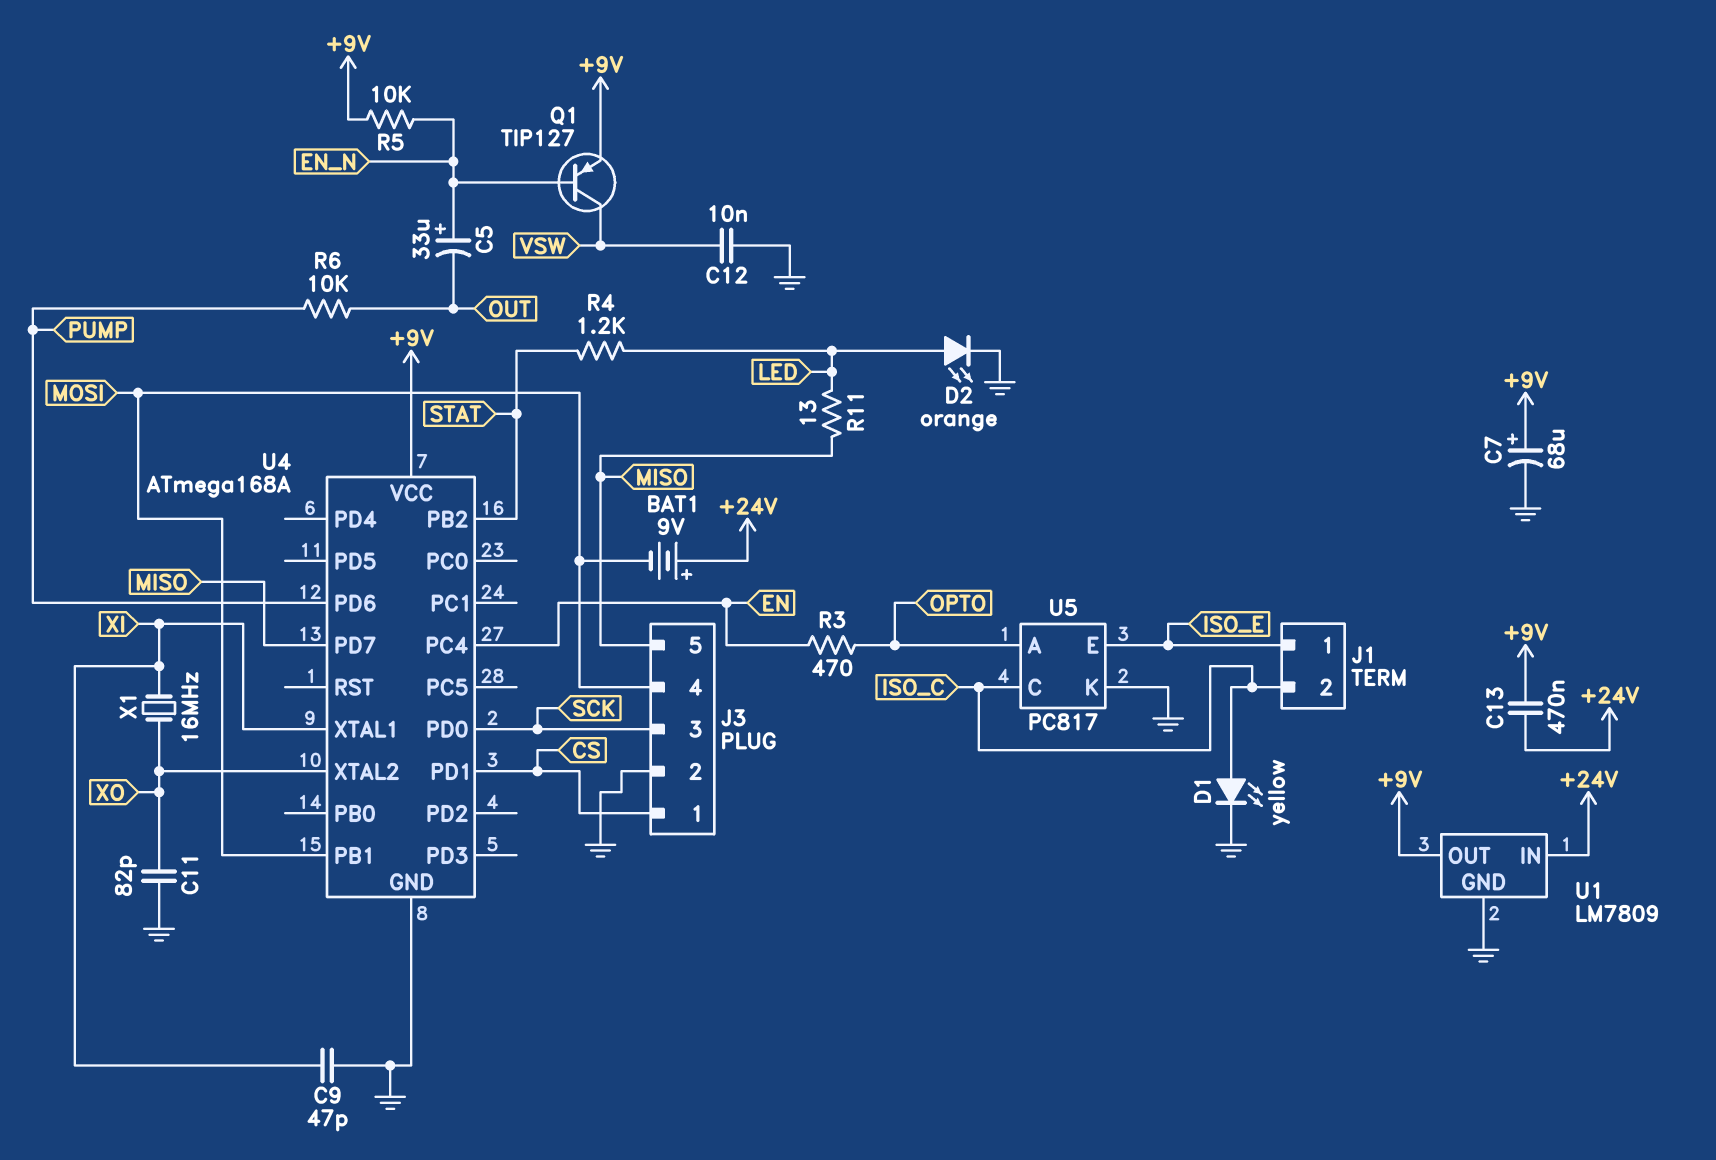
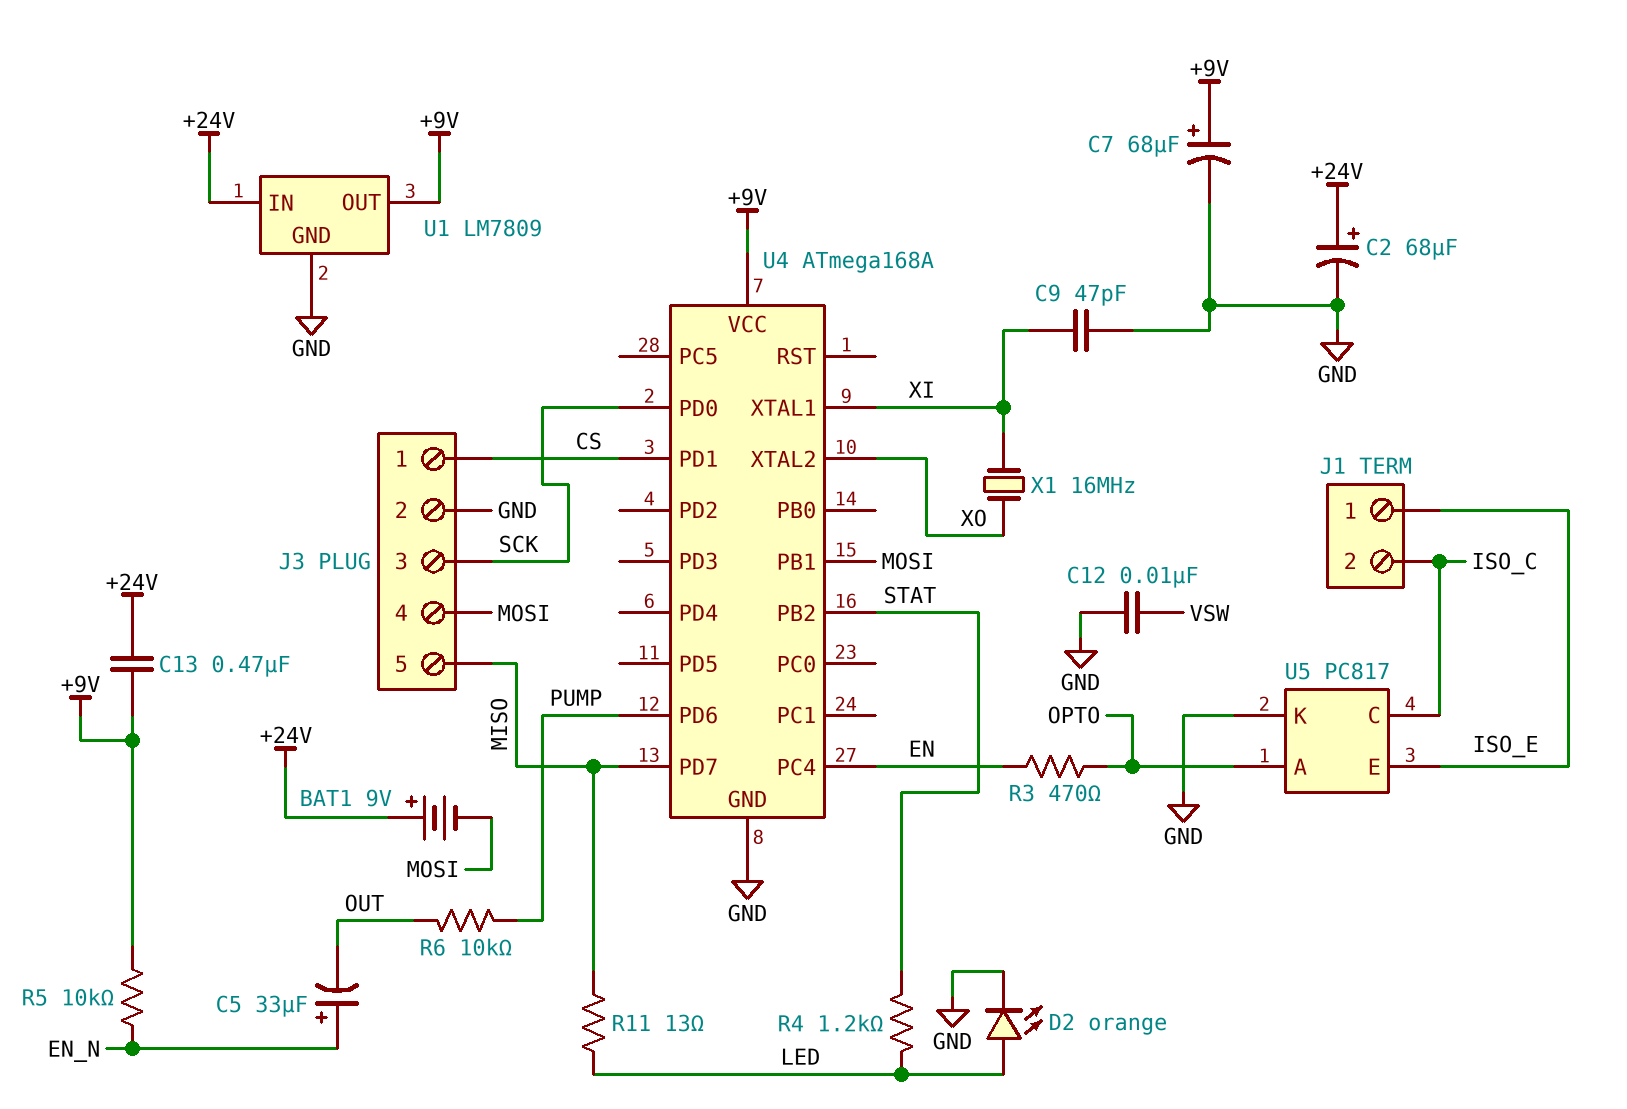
C2: none -> 68uF (plus +24V, minus GND)
C11: 82pF (GND, XO) -> none
D1: LED yellow (A ISO_C, K GND) -> none
Q1: PNP TIP127 (B EN_N, C VSW, E +9V) -> none

